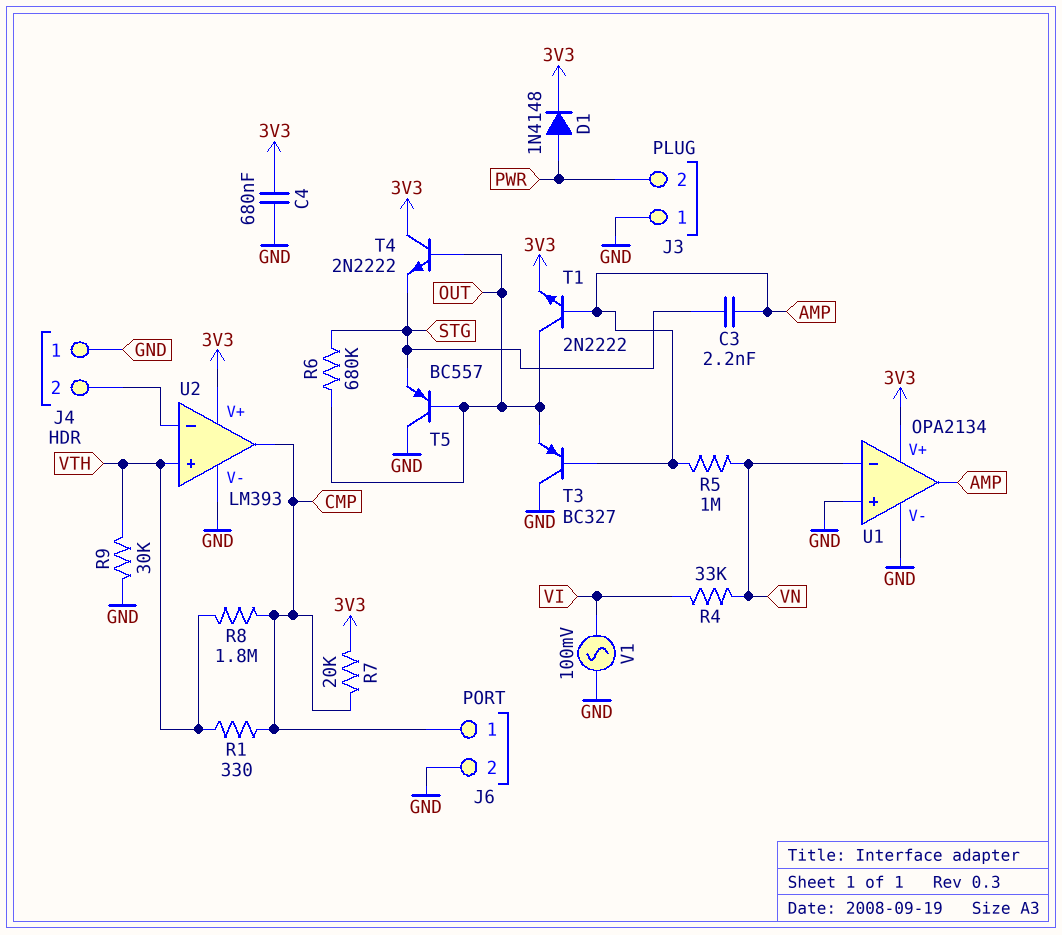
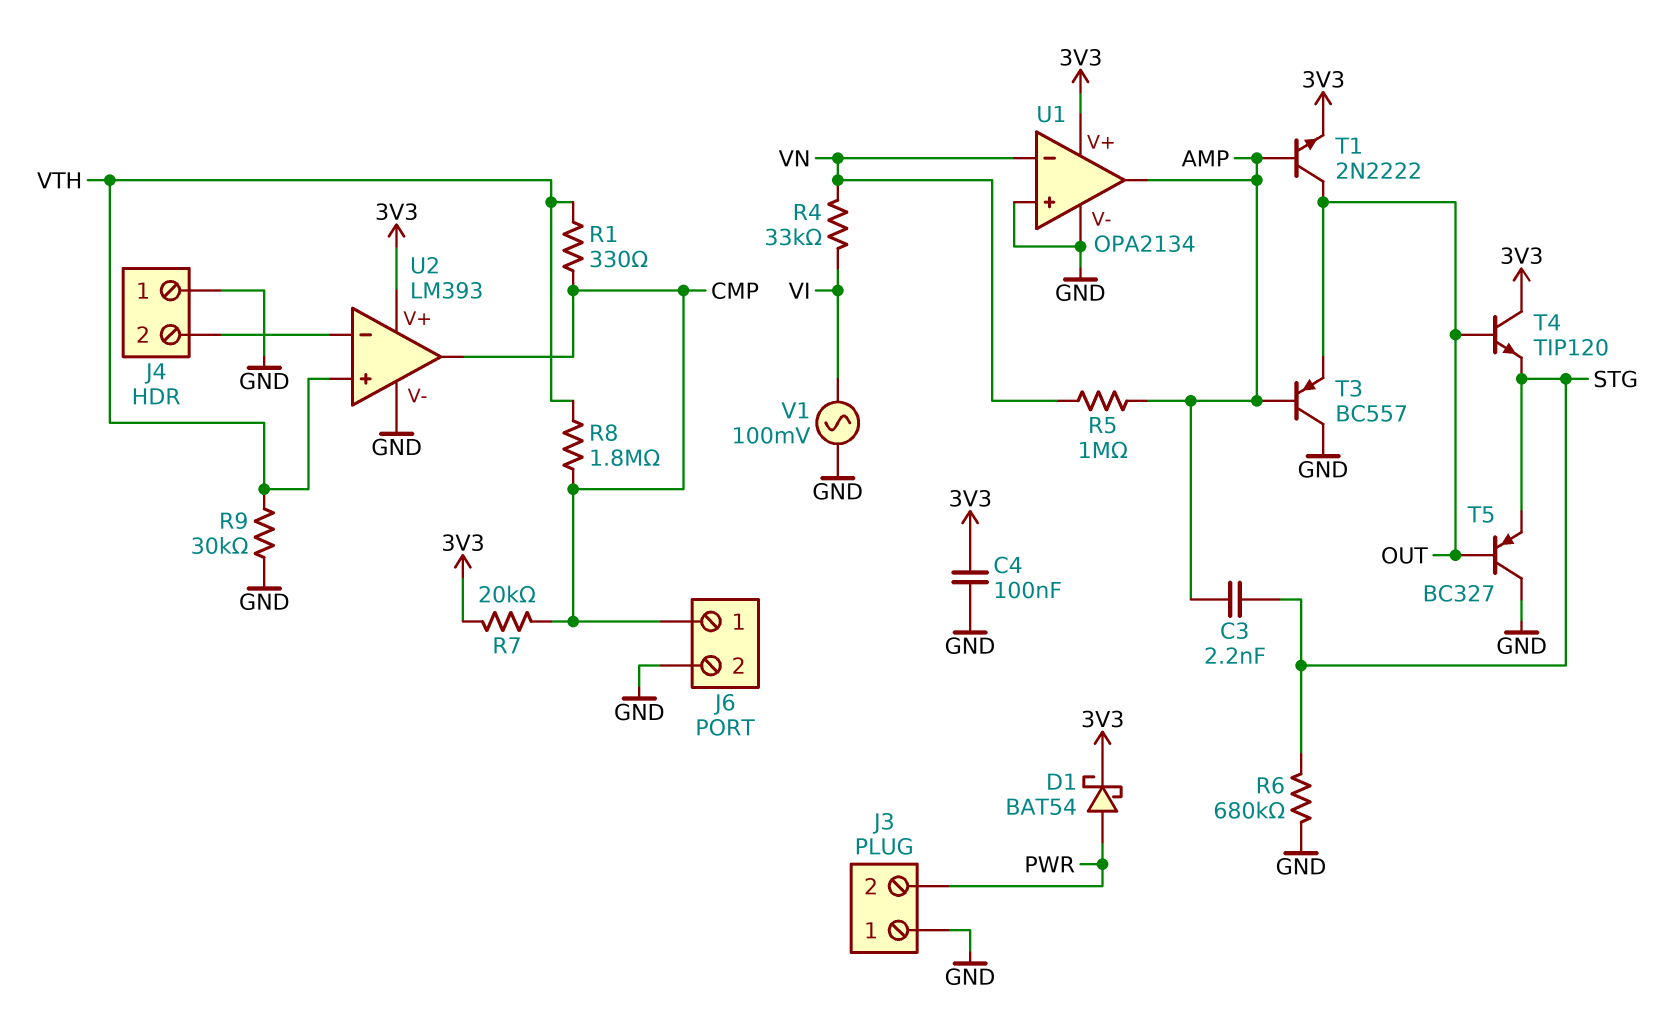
C4: 680nF (3V3, GND) -> 100nF (3V3, GND)
D1: diode 1N4148 (A PWR, K 3V3) -> schottky BAT54 (A PWR, K 3V3)
R6: 680k (OUT, STG) -> 680k (GND, STG)
T3: PNP BC327 (B AMP, C GND, E OUT) -> PNP BC557 (B AMP, C GND, E OUT)
T4: NPN 2N2222 (B OUT, C 3V3, E STG) -> NPN TIP120 (B OUT, C 3V3, E STG)
T5: PNP BC557 (B OUT, C GND, E STG) -> PNP BC327 (B OUT, C GND, E STG)

